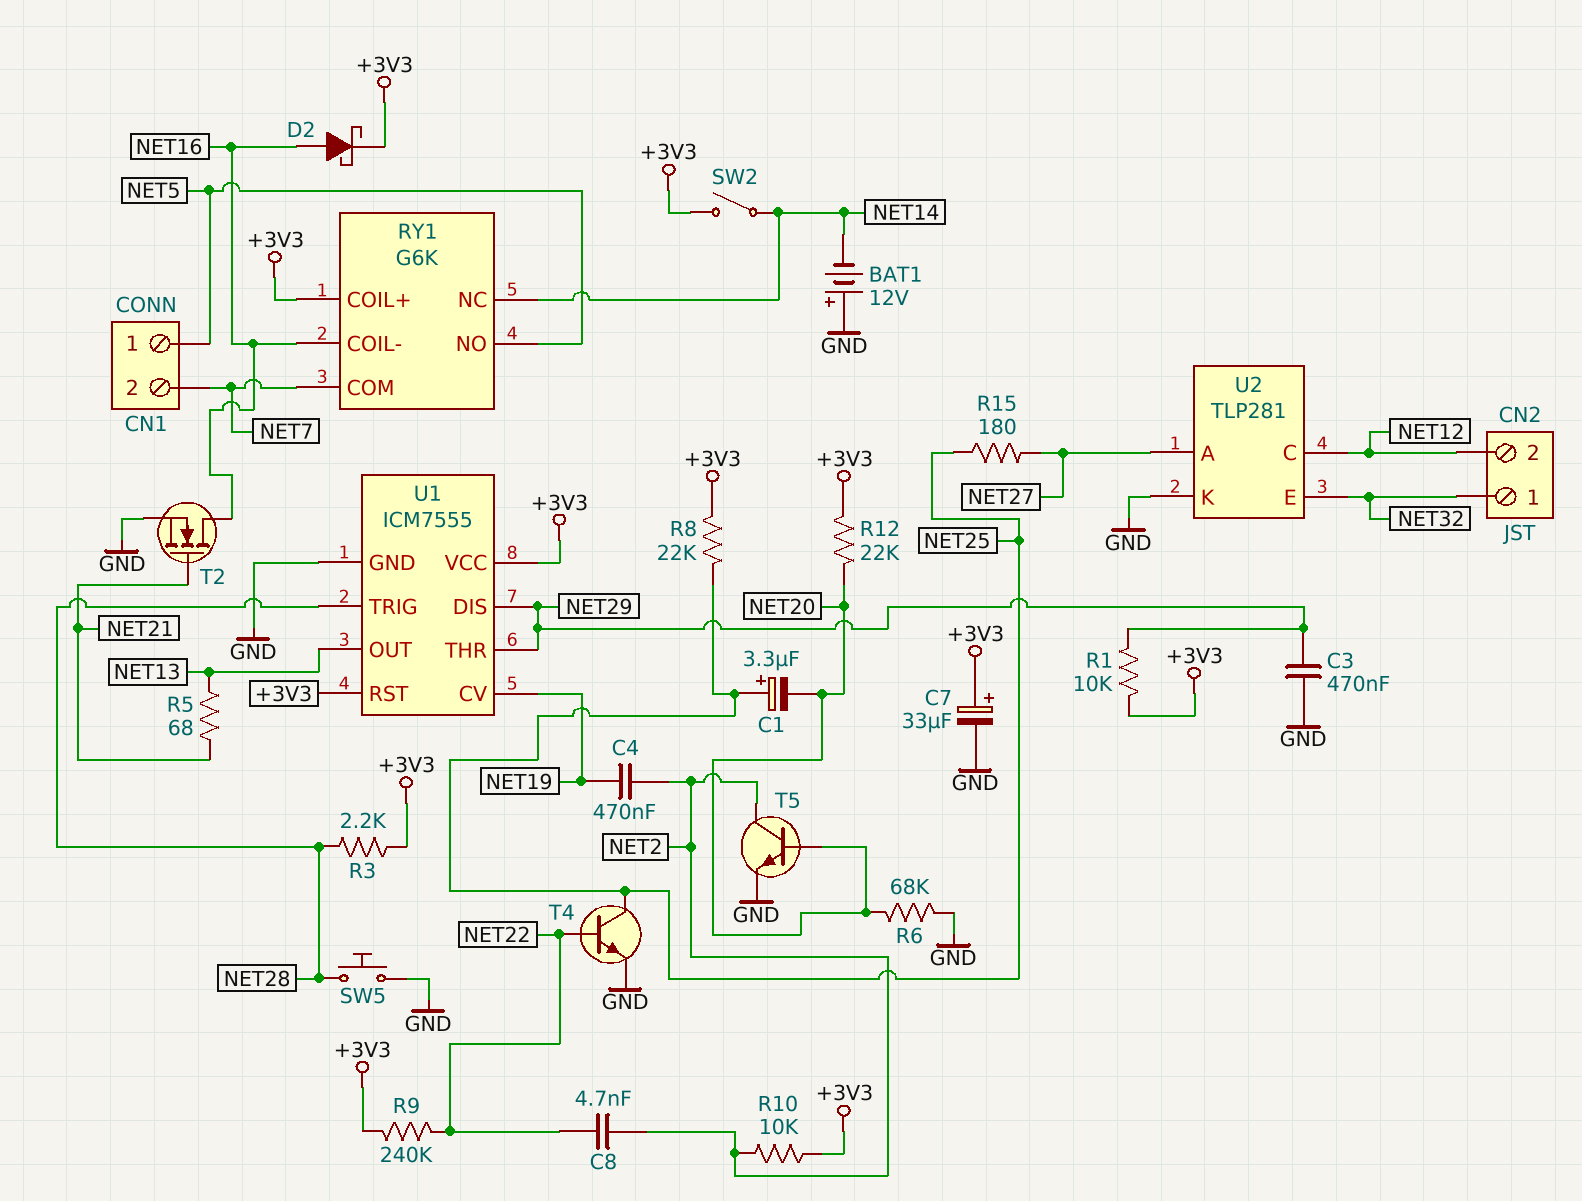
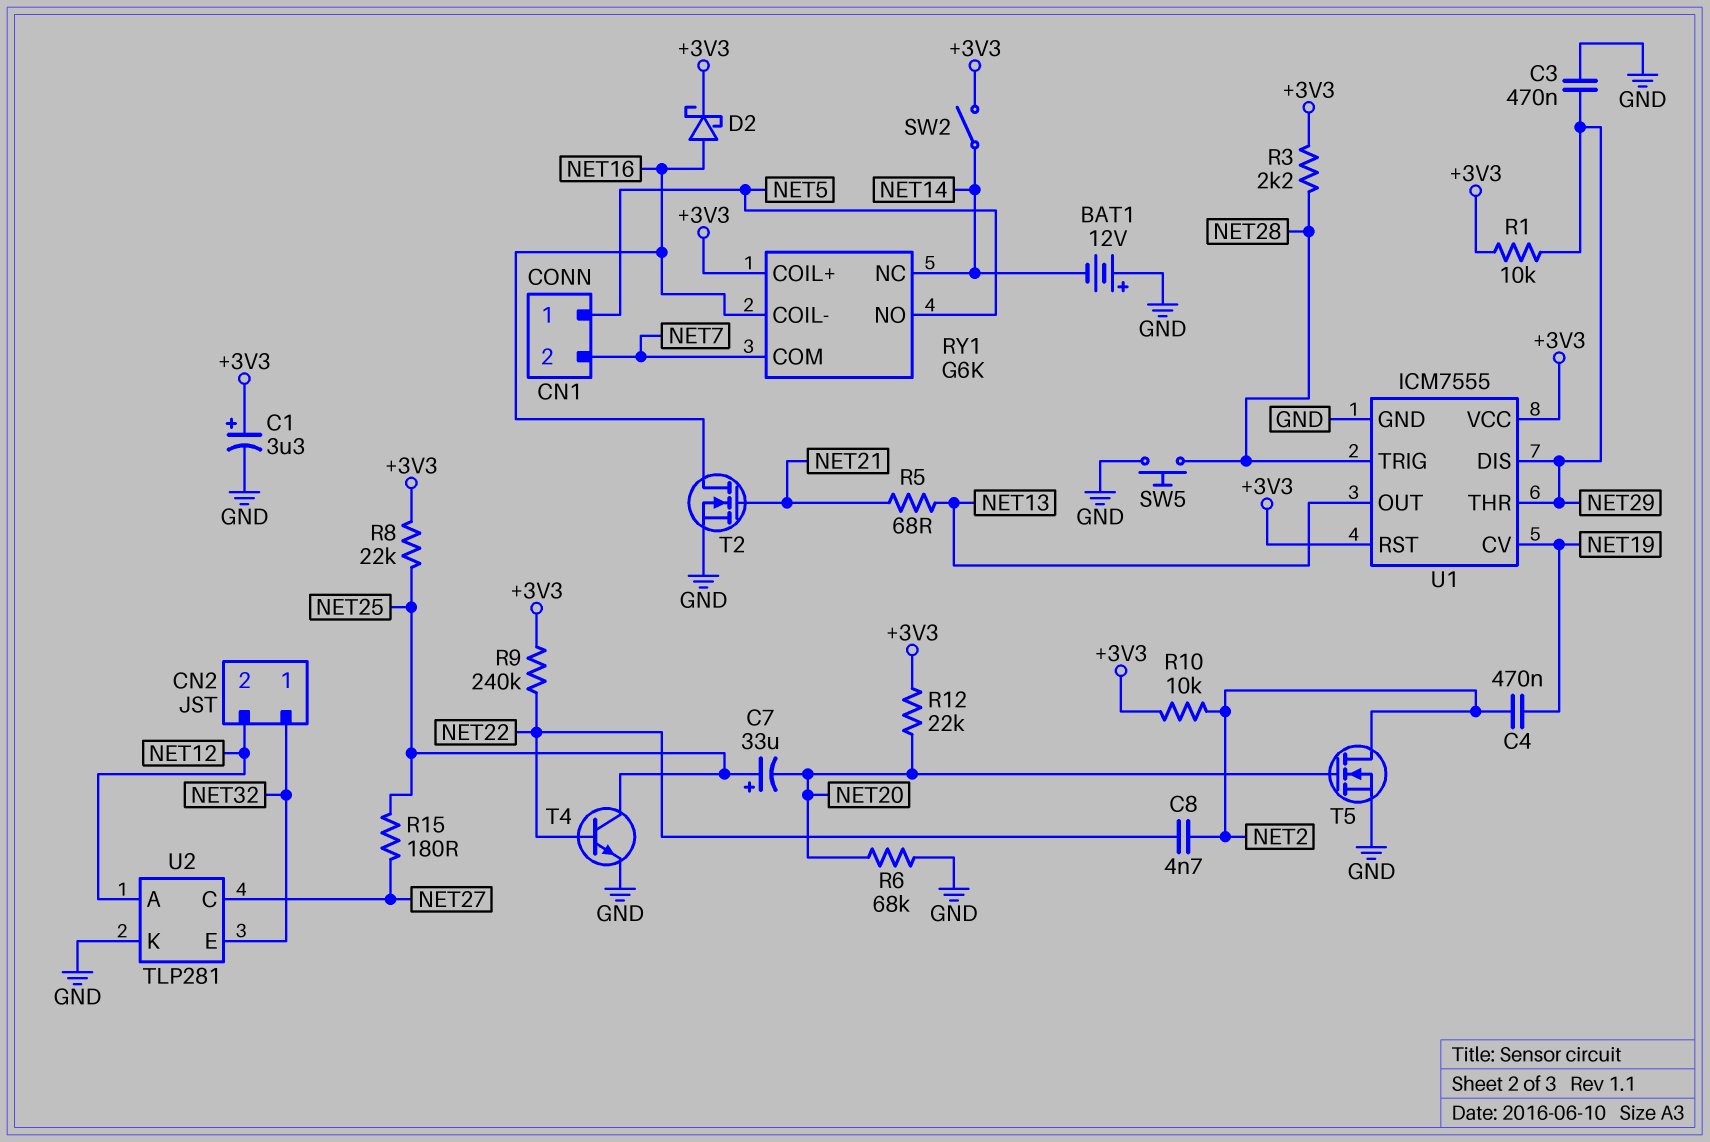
C1: 3.3uF (plus NET25, minus NET20) -> 3.3uF (plus +3V3, minus GND)
C7: 33uF (plus +3V3, minus GND) -> 33uF (plus NET25, minus NET20)
T5: NPN (B NET20, C NET2, E GND) -> NMOS (G NET20, D NET2, S GND)
U2 pin A: NET27 -> NET12
U2 pin C: NET12 -> NET27

